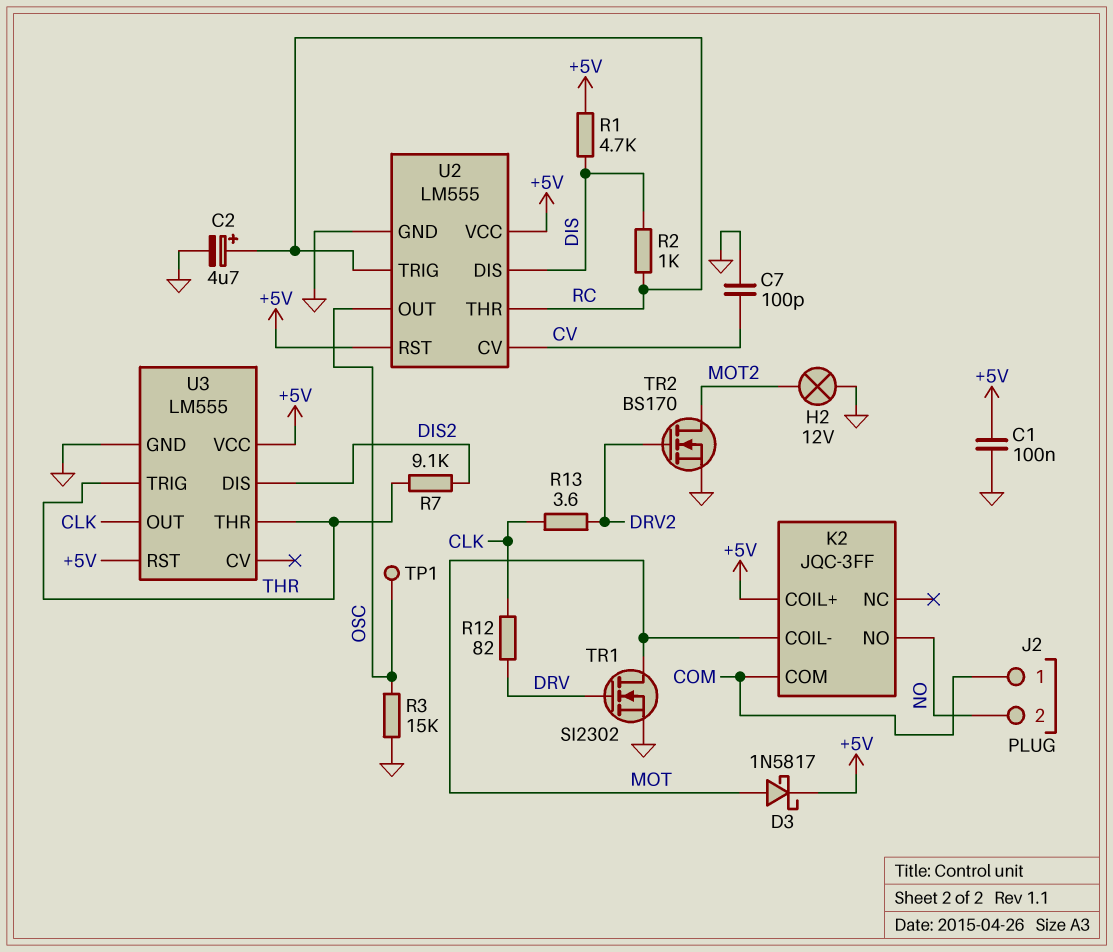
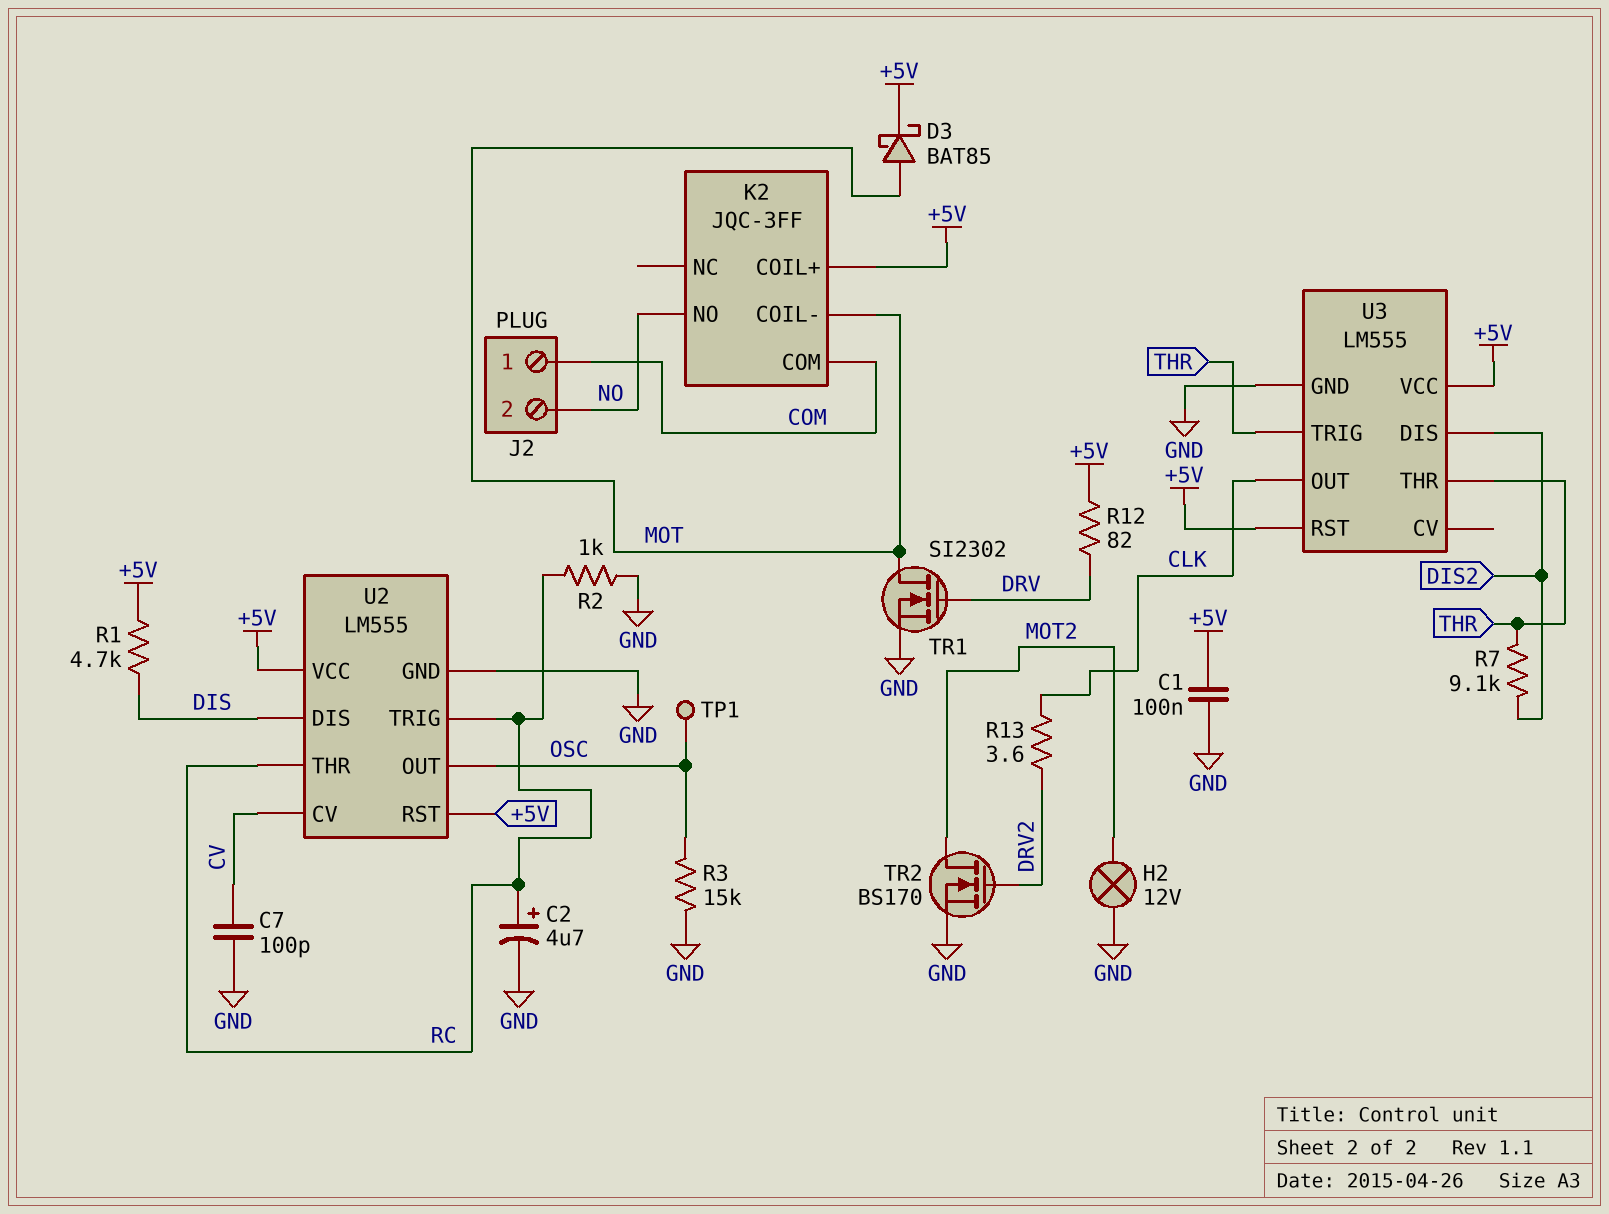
D3: schottky 1N5817 (A MOT, K +5V) -> schottky BAT85 (A MOT, K +5V)
R2: 1k (DIS, RC) -> 1k (GND, RC)
R12: 82 (CLK, DRV) -> 82 (+5V, DRV)

